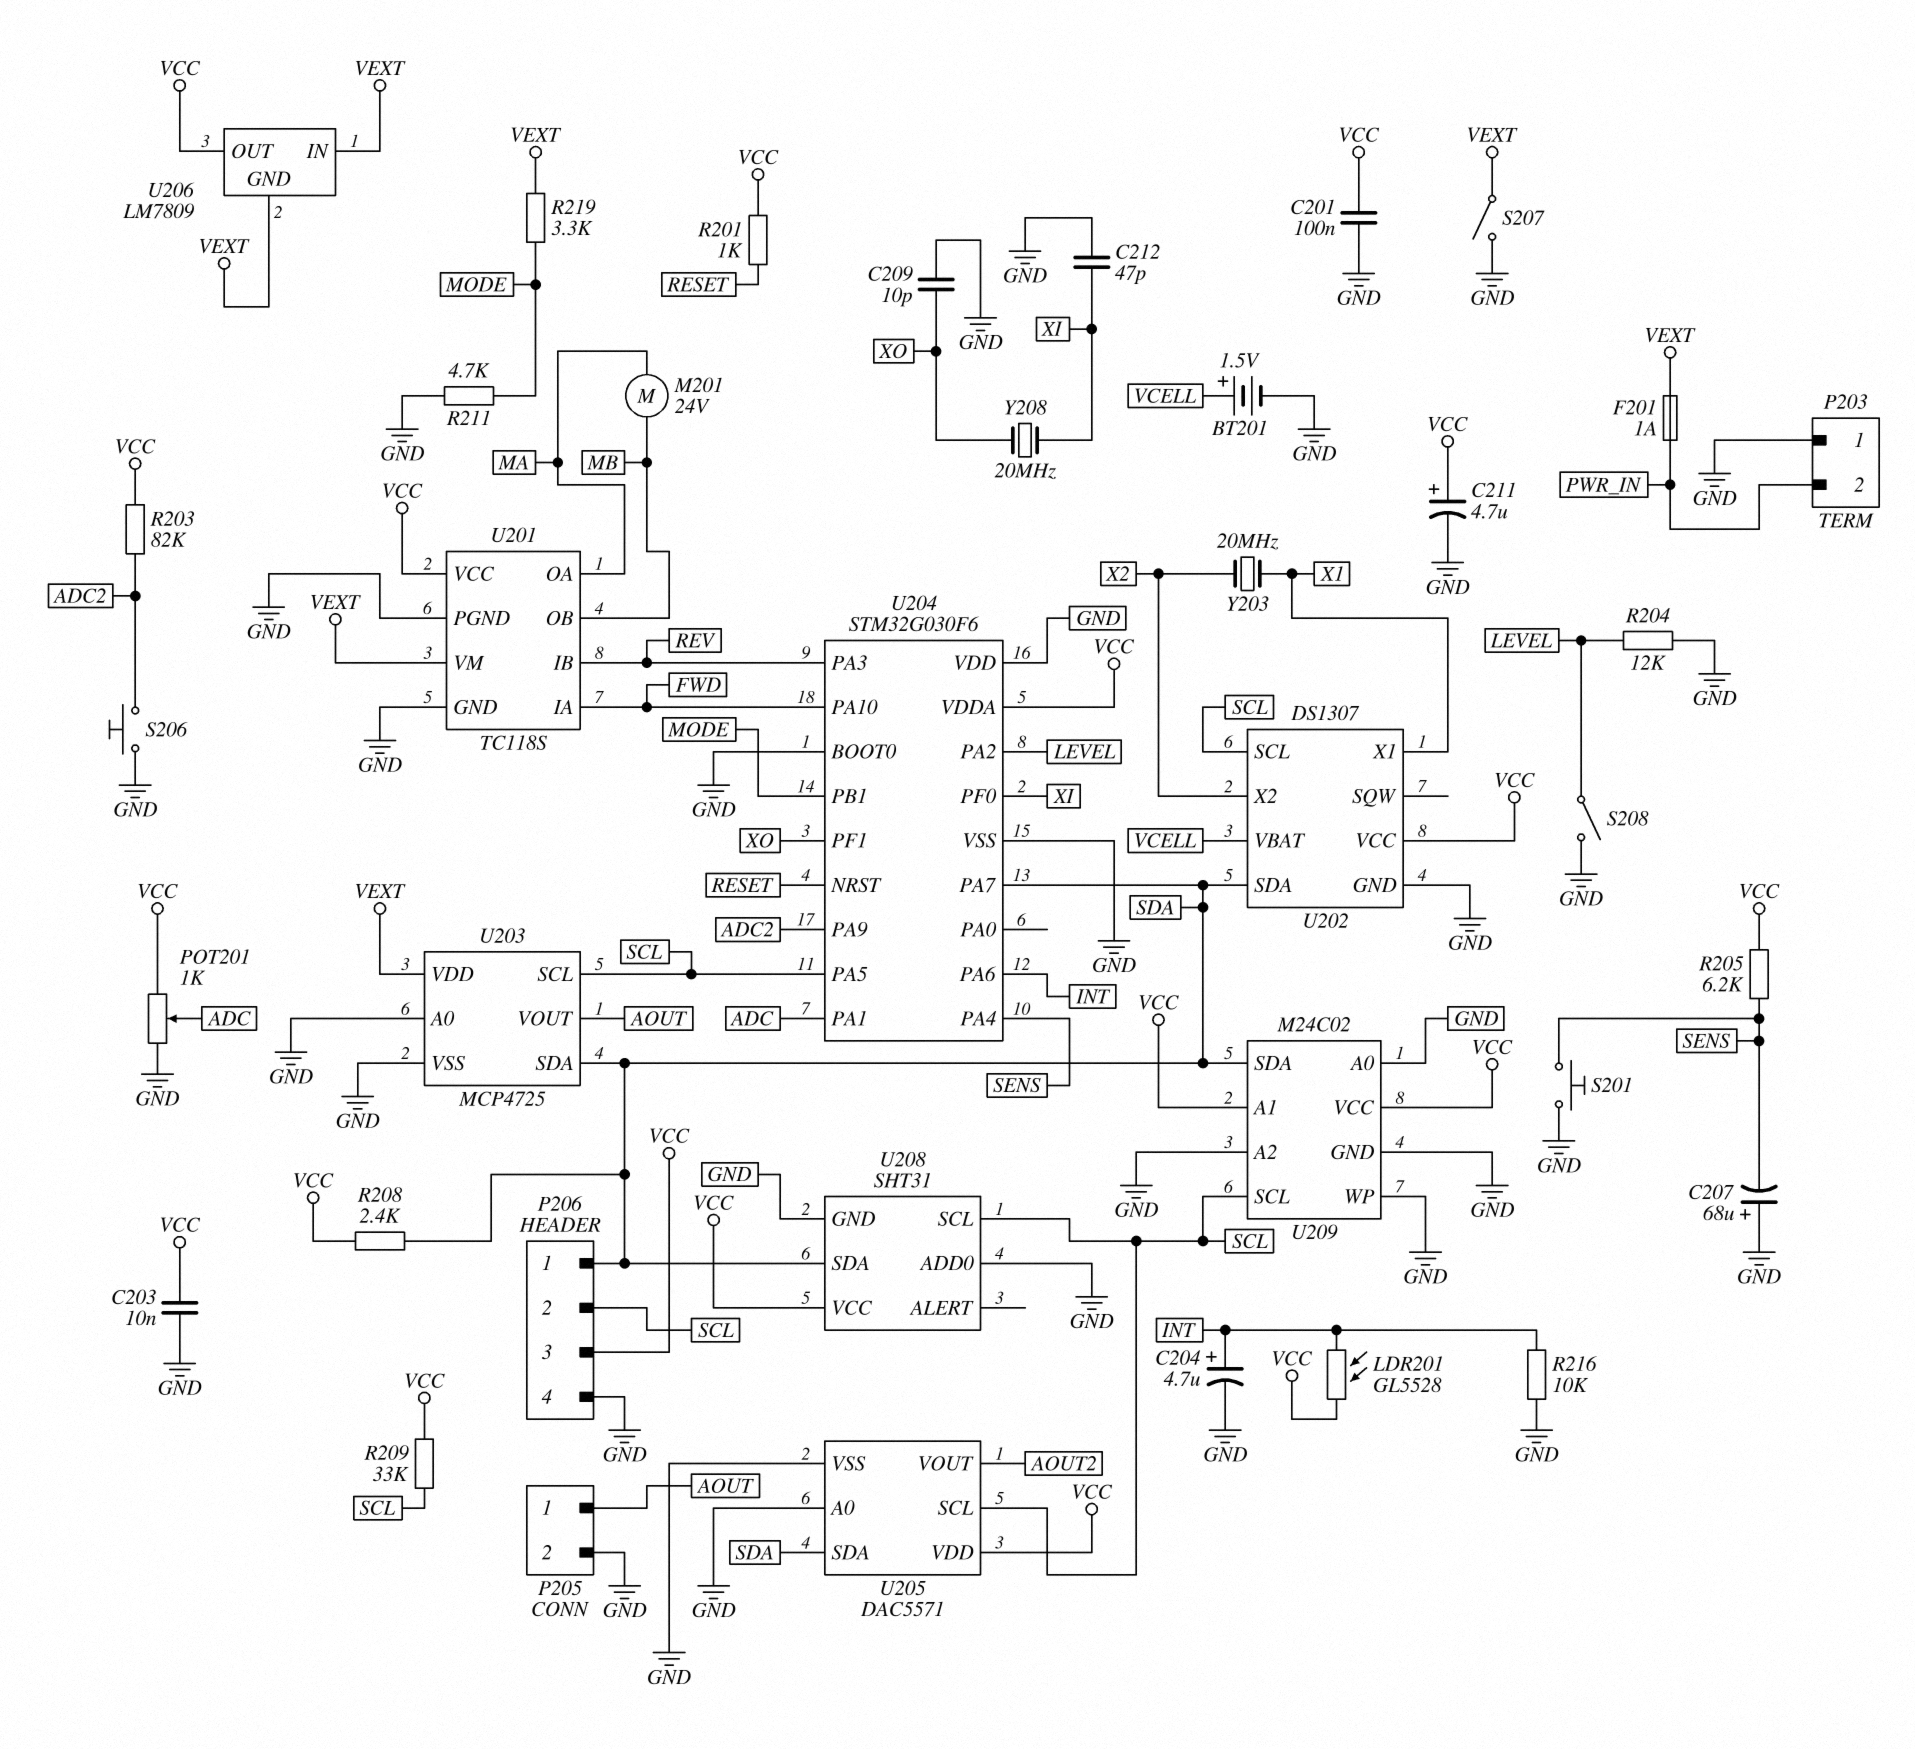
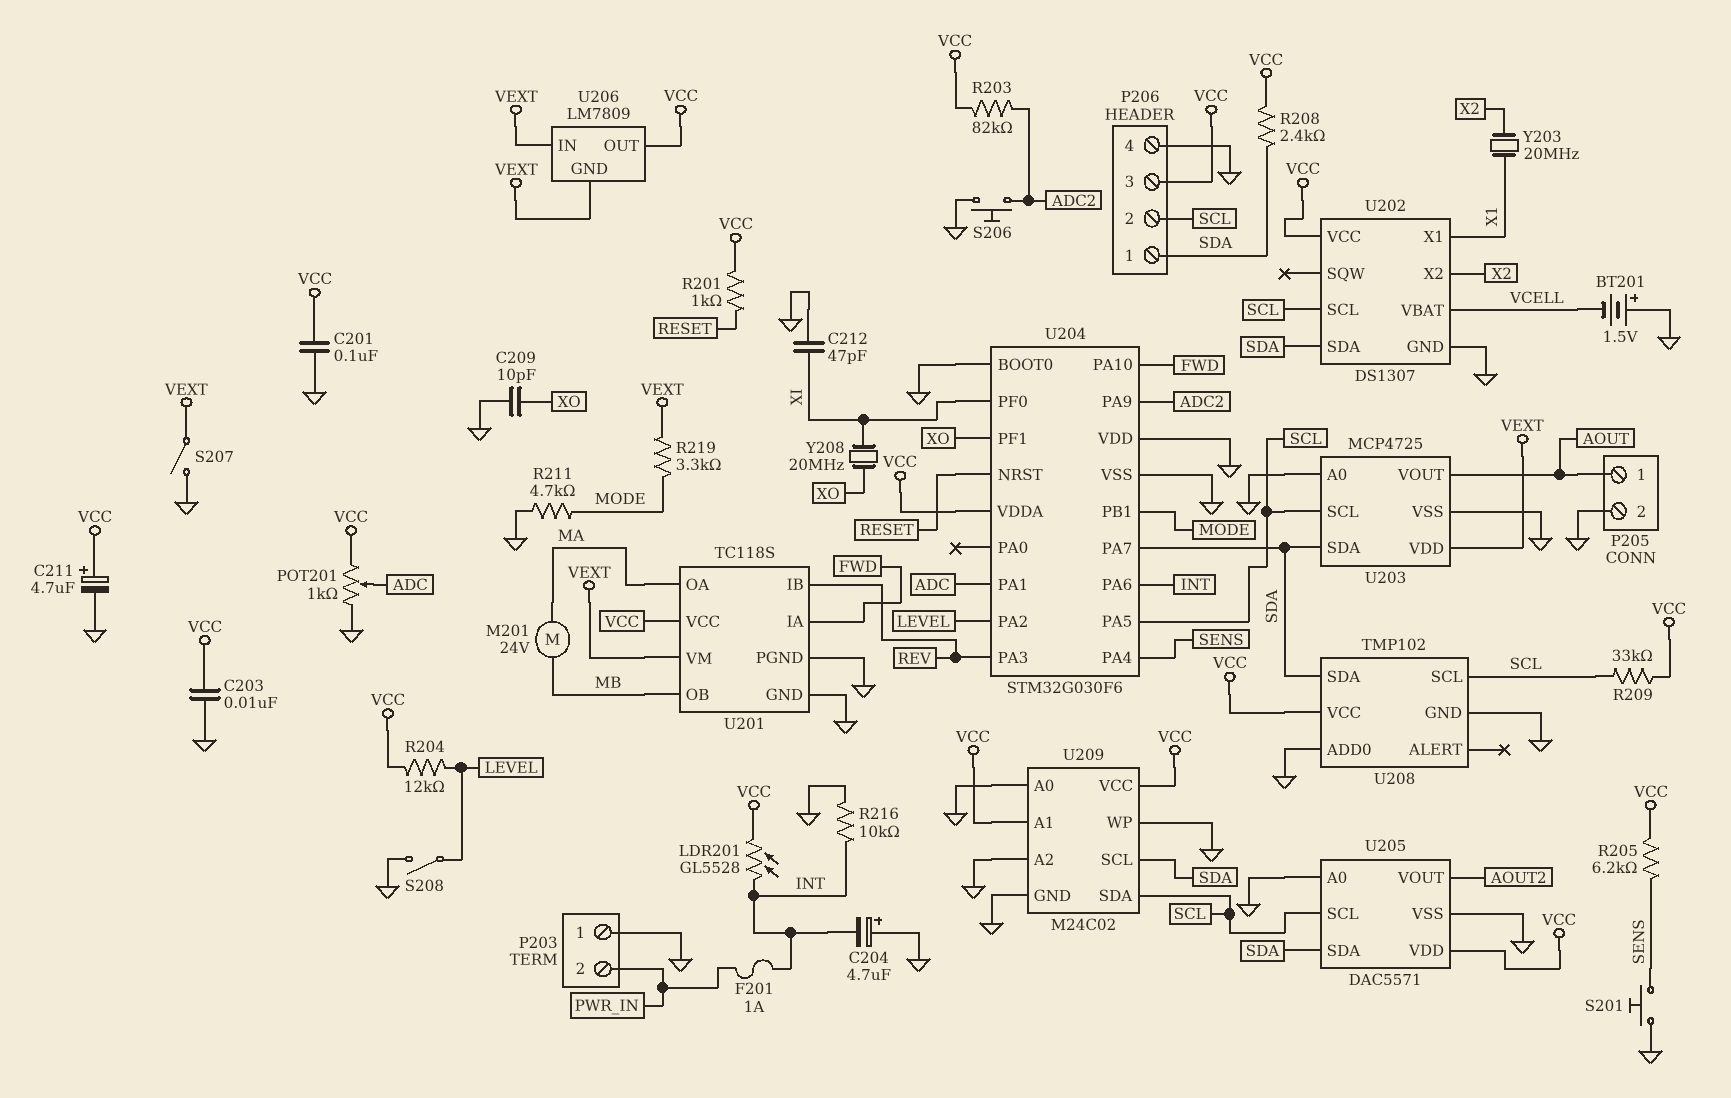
BT201: 1.5V (plus VCELL, minus GND) -> 1.5V (plus GND, minus VCELL)
C204: 4.7uF (plus INT, minus GND) -> 4.7uF (plus GND, minus INT)
C207: 68uF (plus GND, minus SENS) -> none
F201: 1A (PWR_IN, VEXT) -> 1A (INT, PWR_IN)
R204: 12k (GND, LEVEL) -> 12k (LEVEL, VCC)
U208: SHT31 -> TMP102
U209 pin SCL: SCL -> SDA
U209 pin SDA: SDA -> SCL

